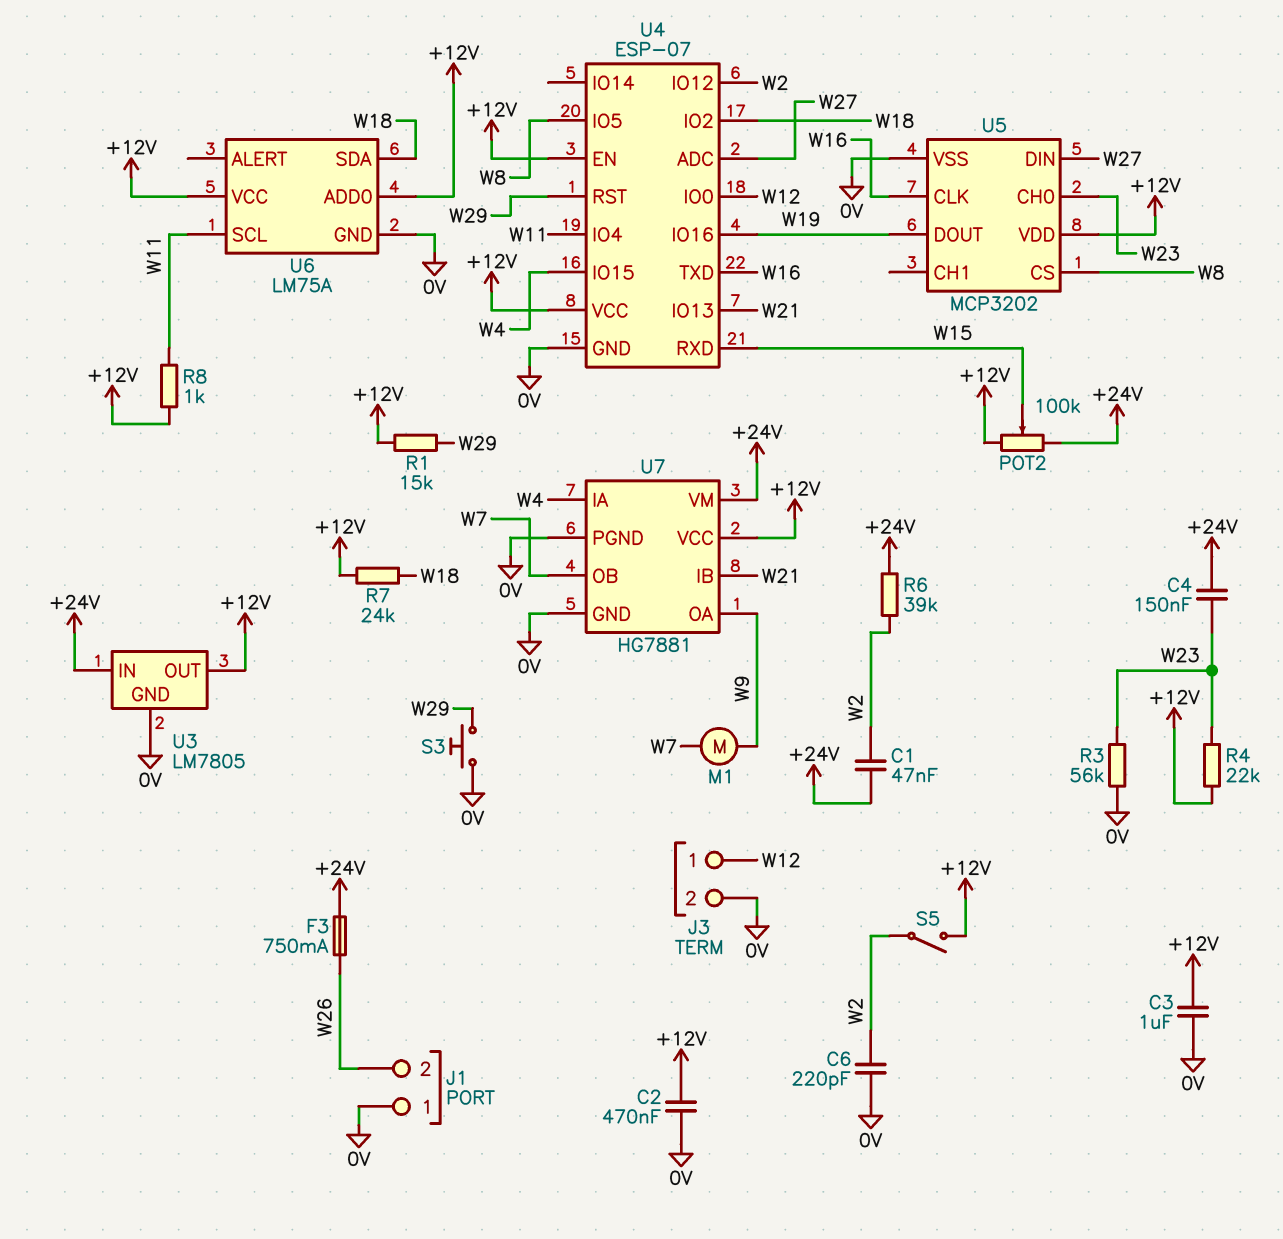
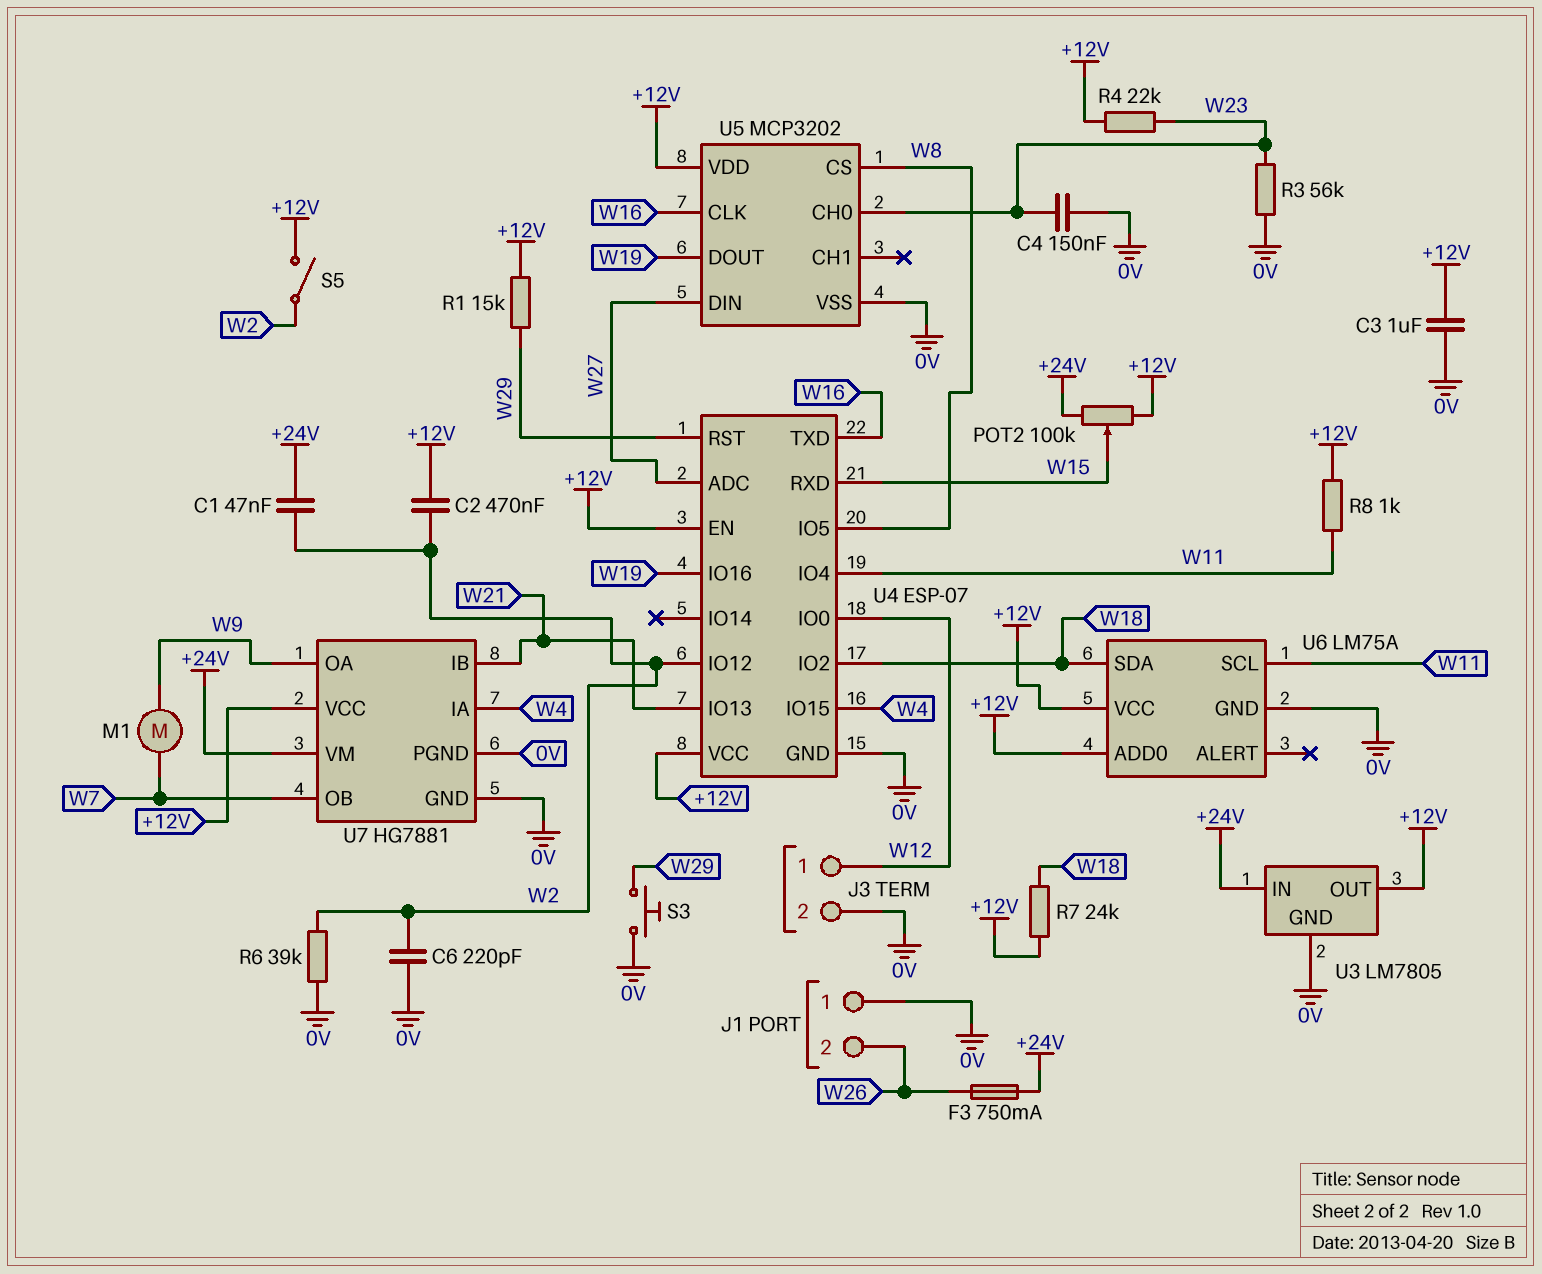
C2: 470nF (+12V, 0V) -> 470nF (+12V, W2)
C4: 150nF (+24V, W23) -> 150nF (0V, W23)
R6: 39k (+24V, W2) -> 39k (0V, W2)

